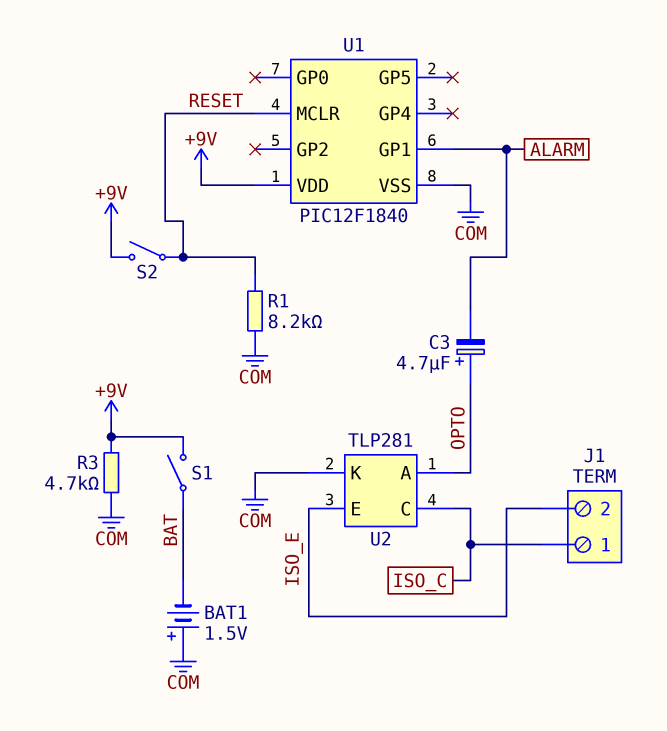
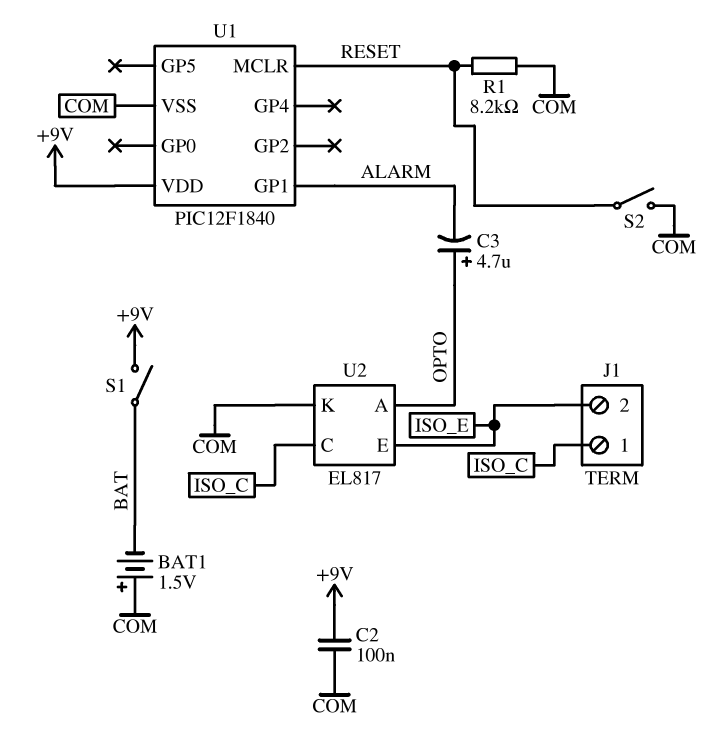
C2: none -> 100nF (+9V, COM)
R3: 4.7k (+9V, COM) -> none
S2: switch (+9V, RESET) -> switch (COM, RESET)
U2: TLP281 -> EL817

